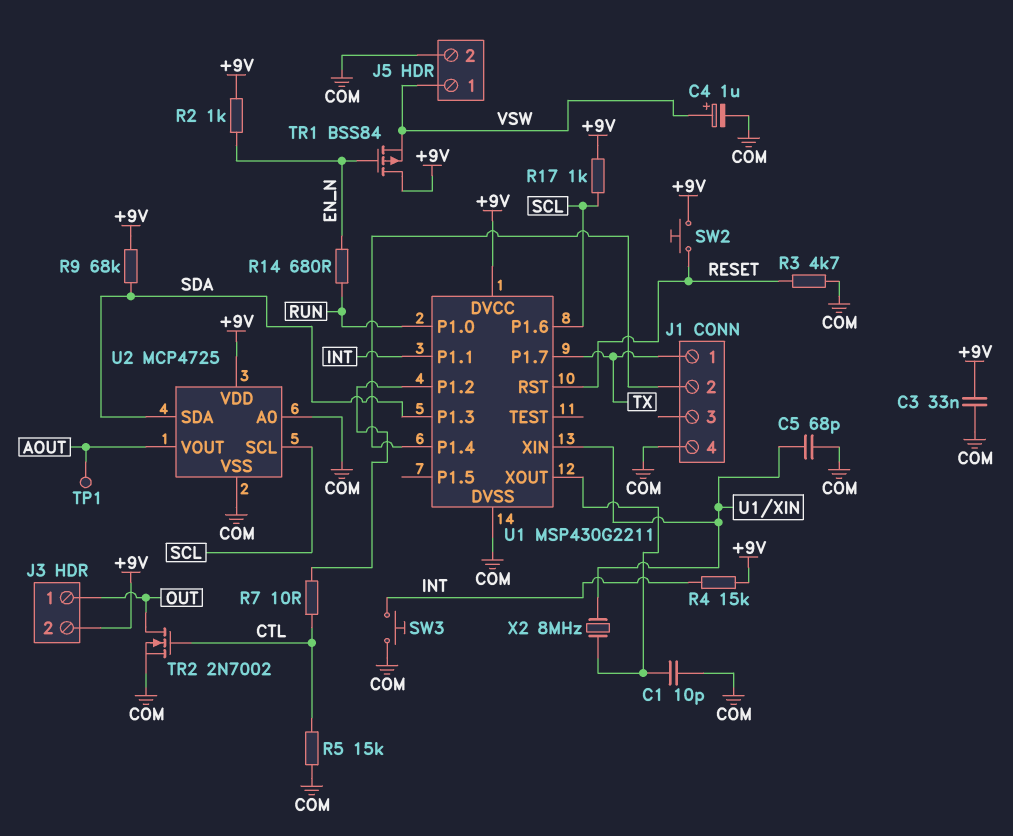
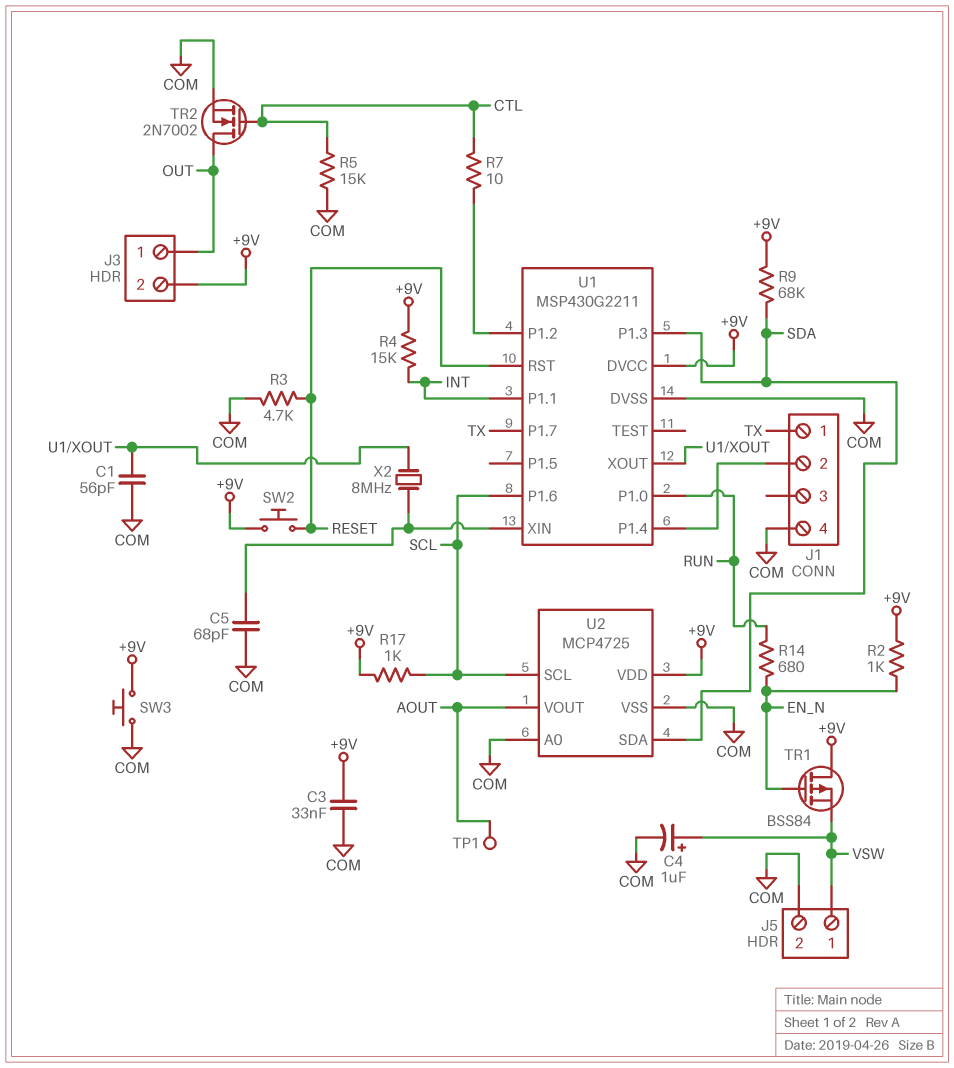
C1: 10pF (COM, U1/XOUT) -> 56pF (COM, U1/XOUT)
SW3: button (COM, INT) -> button (+9V, COM)

